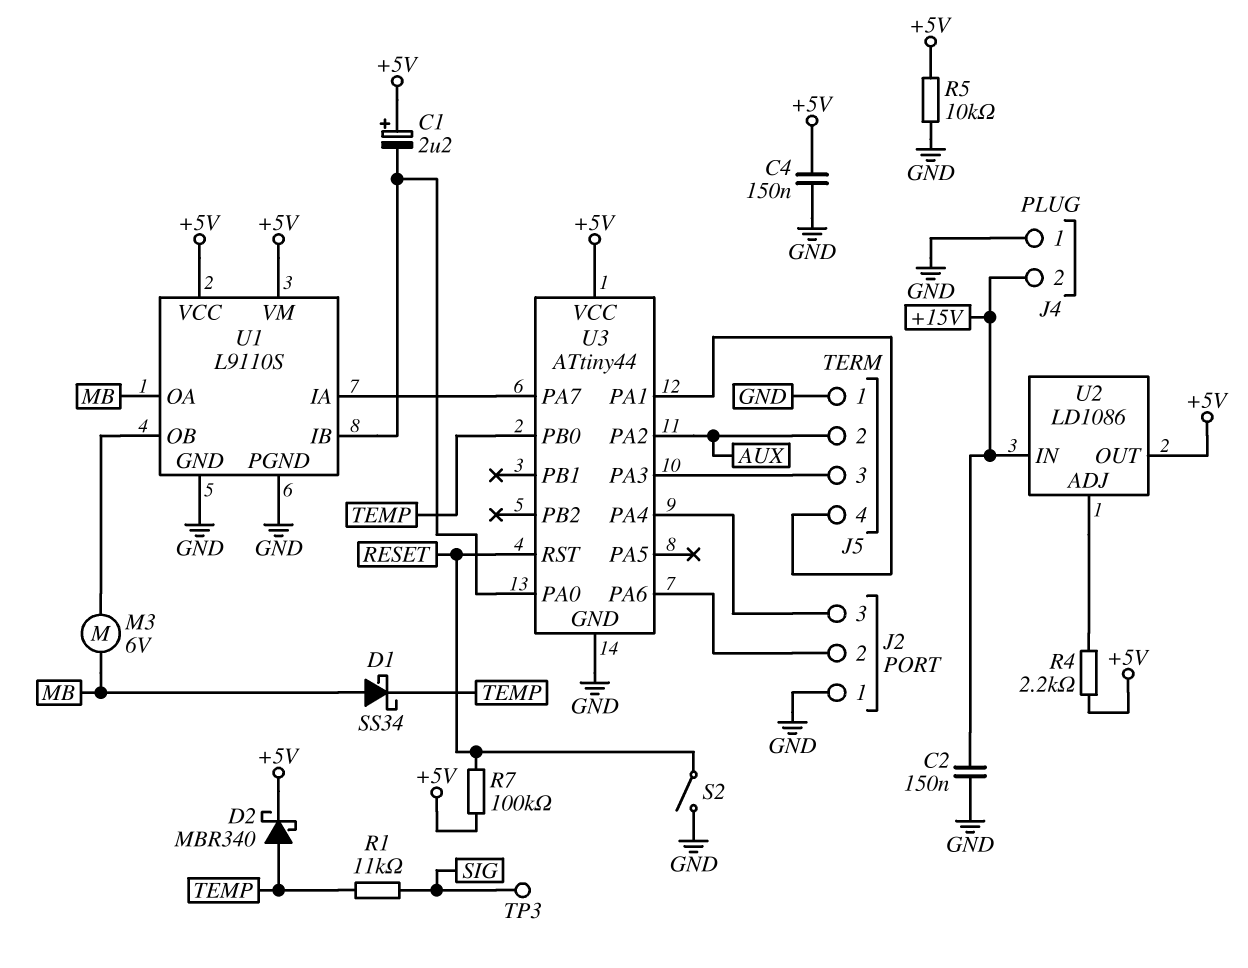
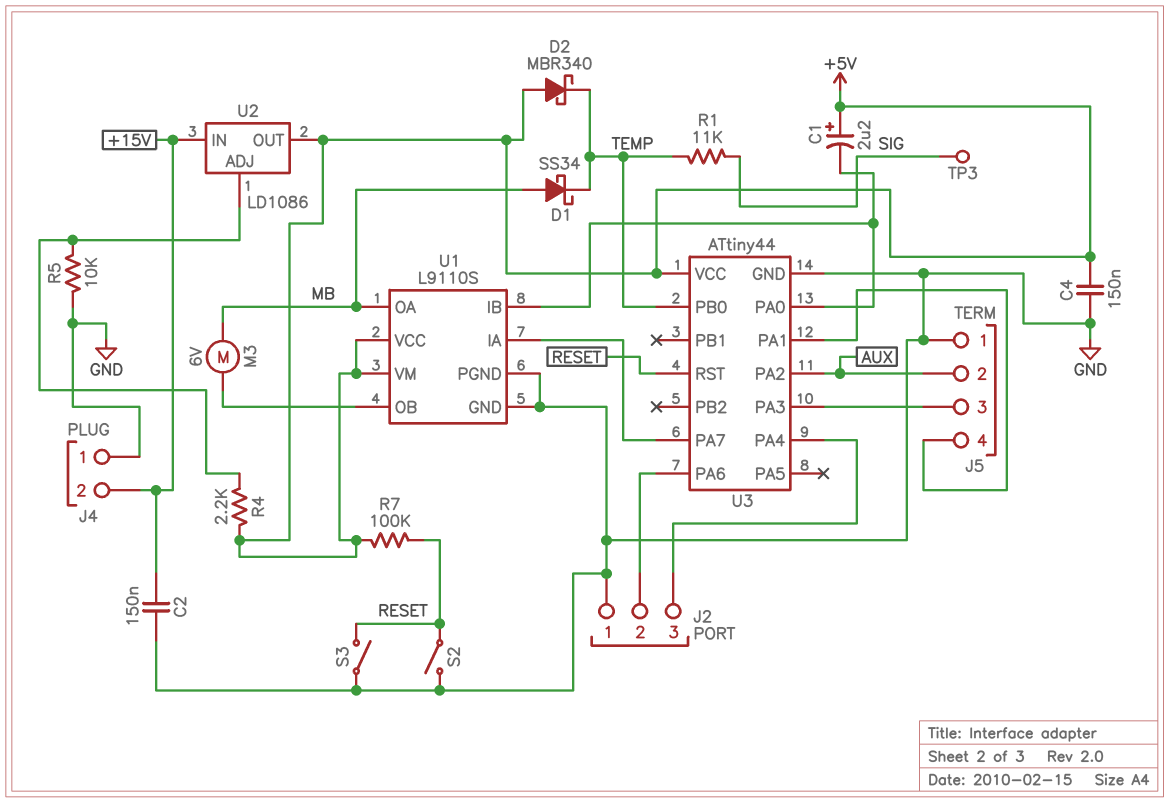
D2: schottky MBR340 (A TEMP, K +5V) -> schottky MBR340 (A +5V, K TEMP)
R5: 10k (+5V, GND) -> 10k (GND, U2/ADJ)
S3: none -> switch (GND, RESET)

